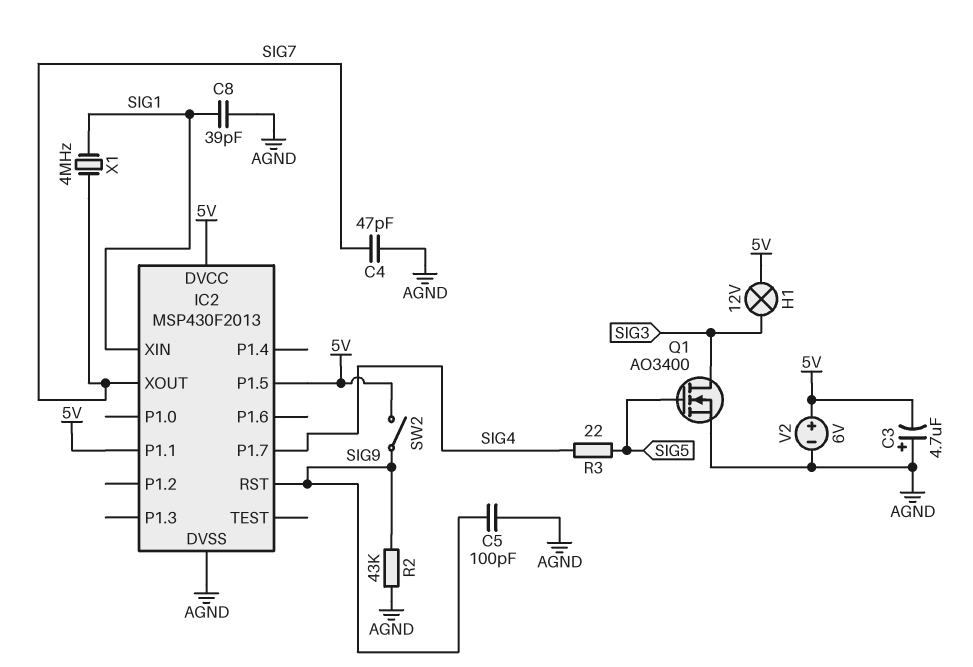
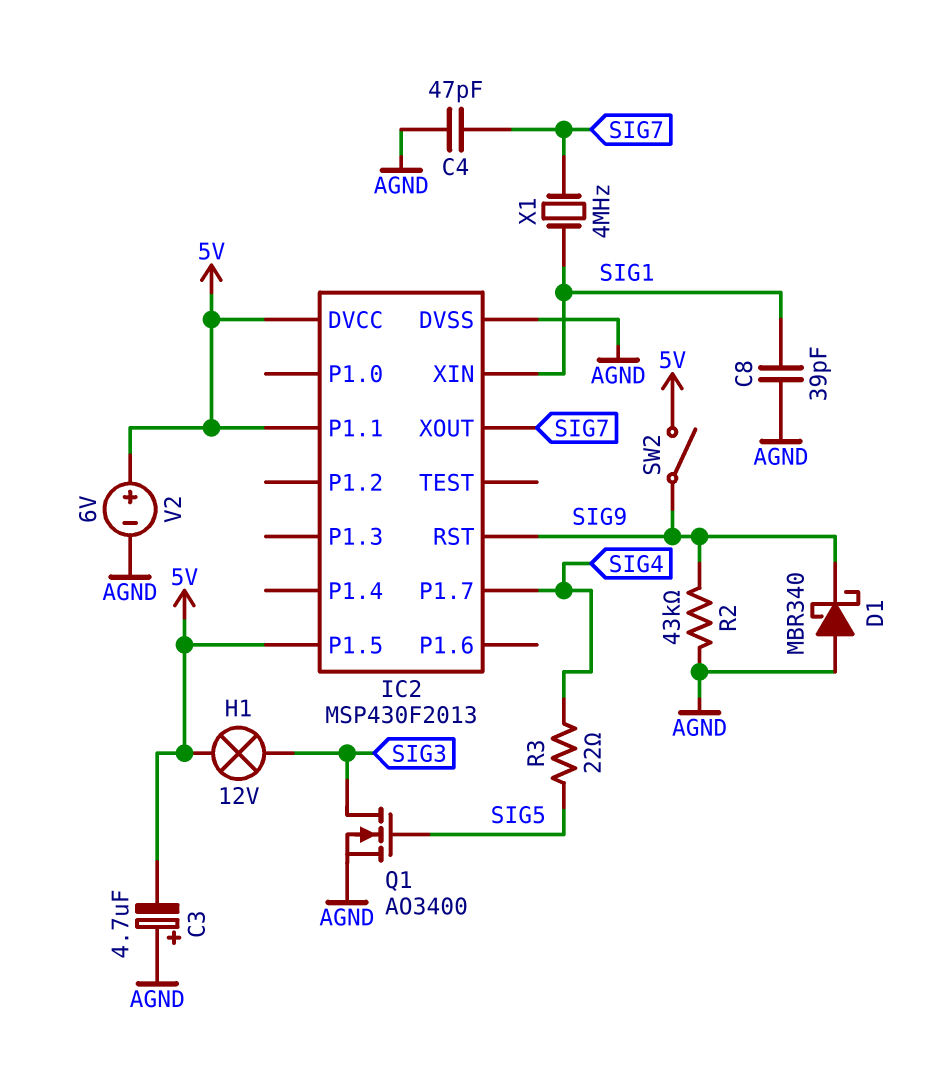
C5: 100pF (AGND, SIG9) -> none
D1: none -> schottky MBR340 (A AGND, K SIG9)

